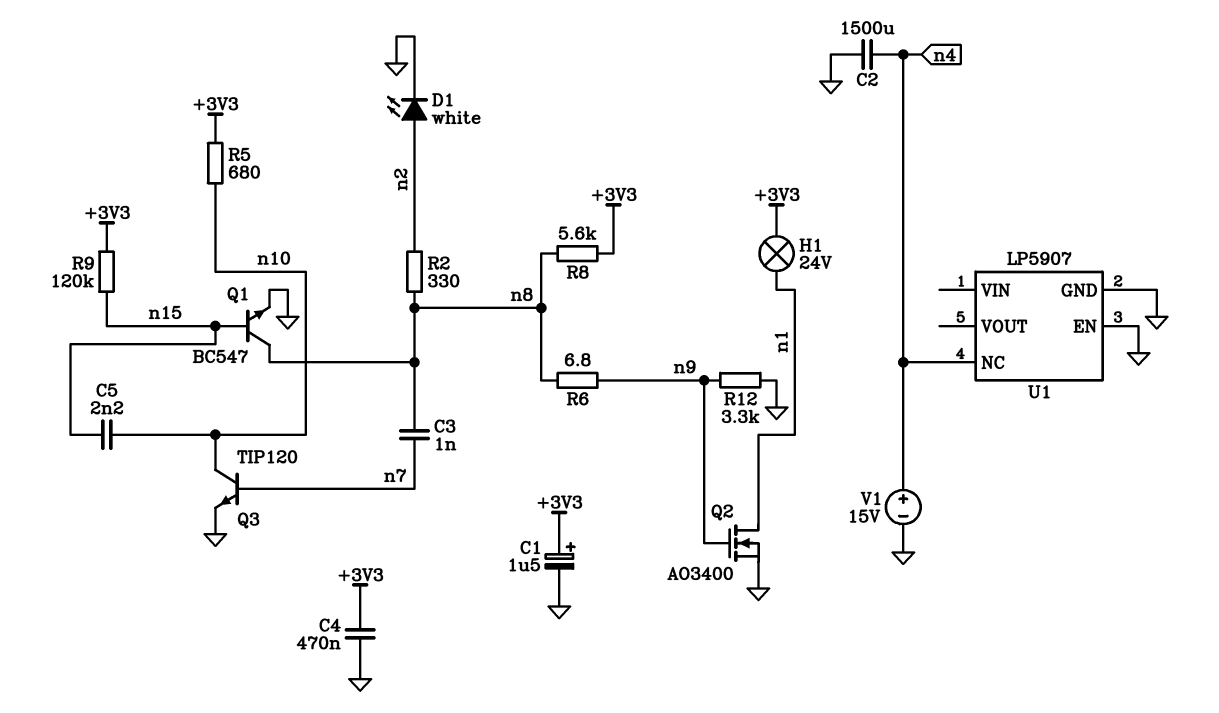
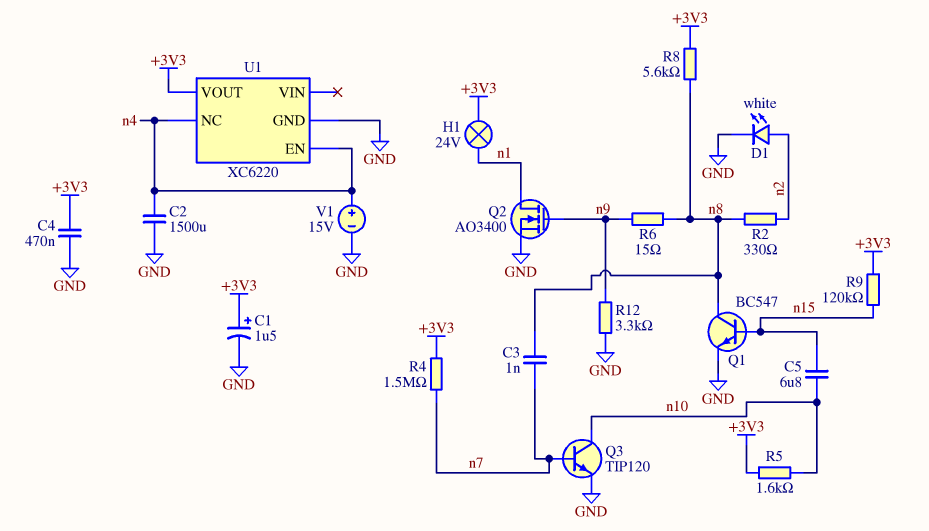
C5: 2.2nF (n10, n15) -> 6.8uF (n10, n15)
R4: none -> 1.5M (+3V3, n7)
R5: 680 (+3V3, n10) -> 1.6k (+3V3, n10)
R6: 6.8 (n8, n9) -> 15 (n8, n9)
U1: LP5907 -> XC6220
U1 pin EN: GND -> n4
U1 pin VOUT: none -> +3V3

